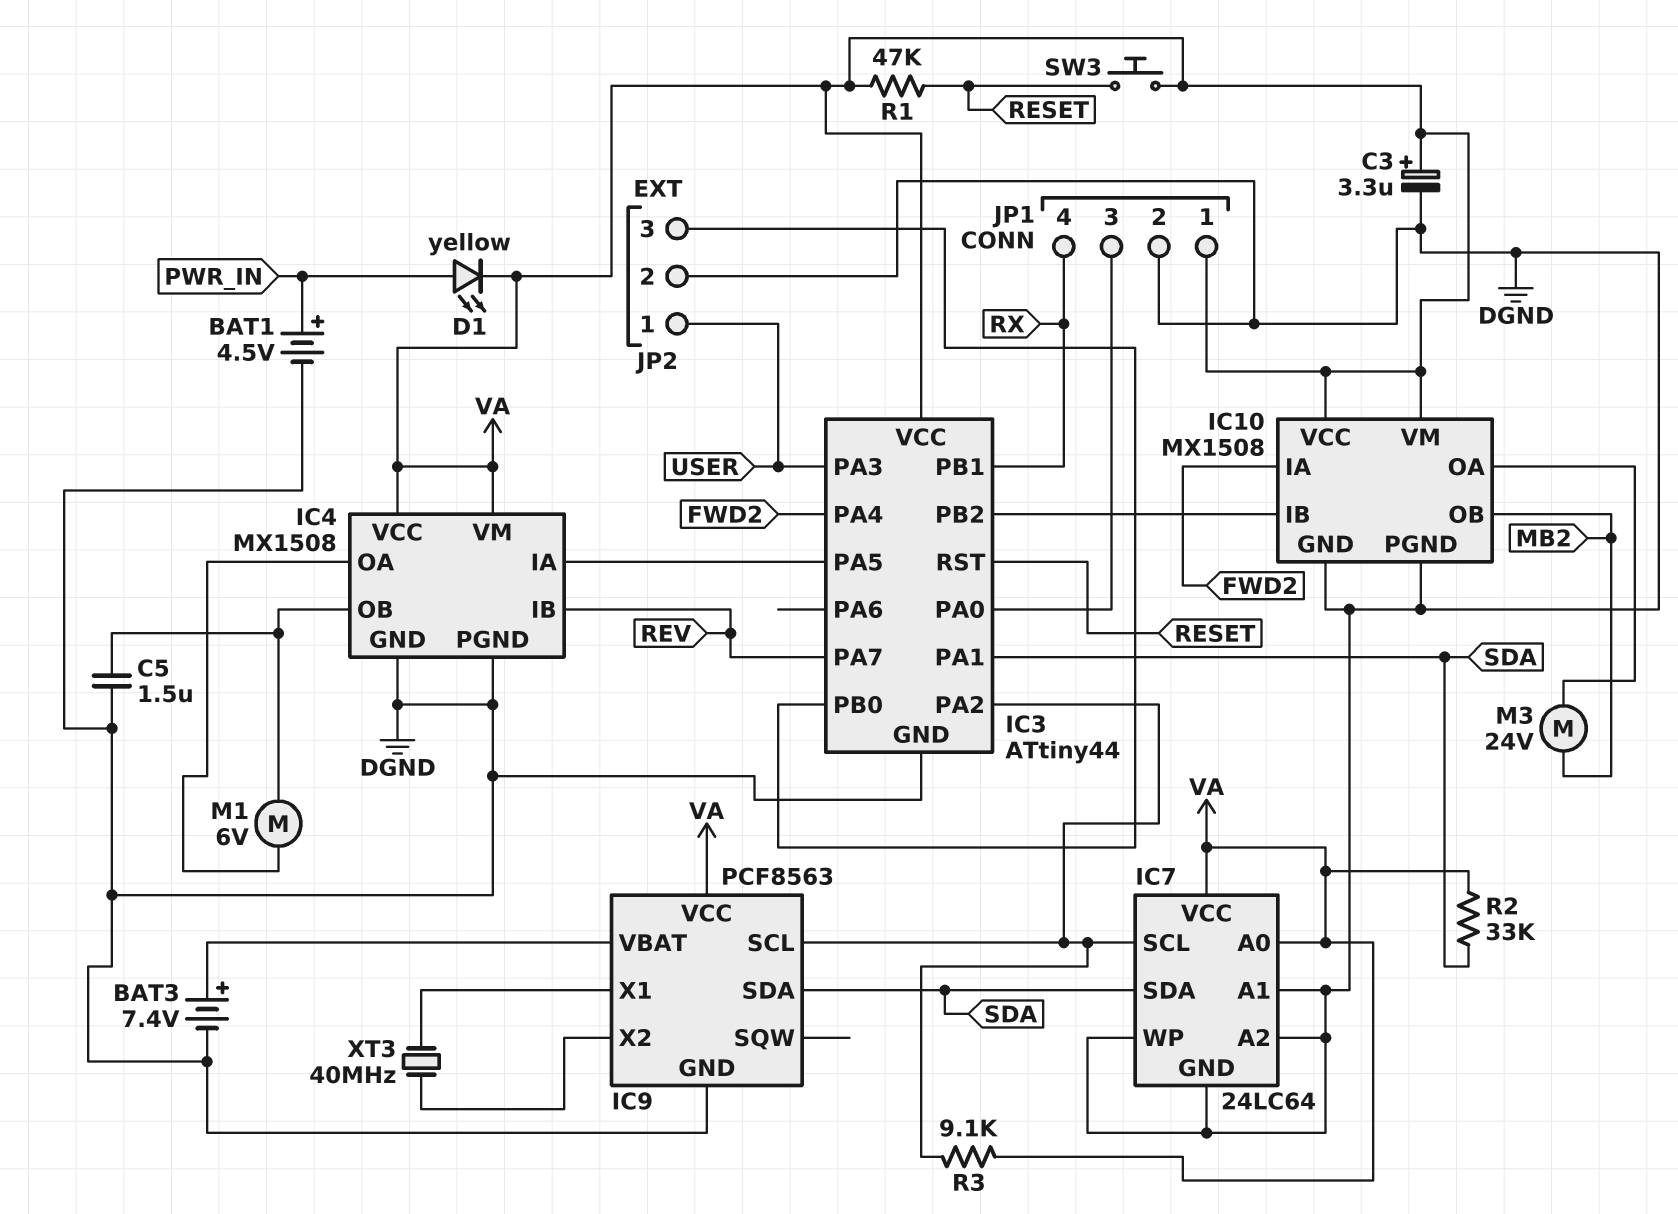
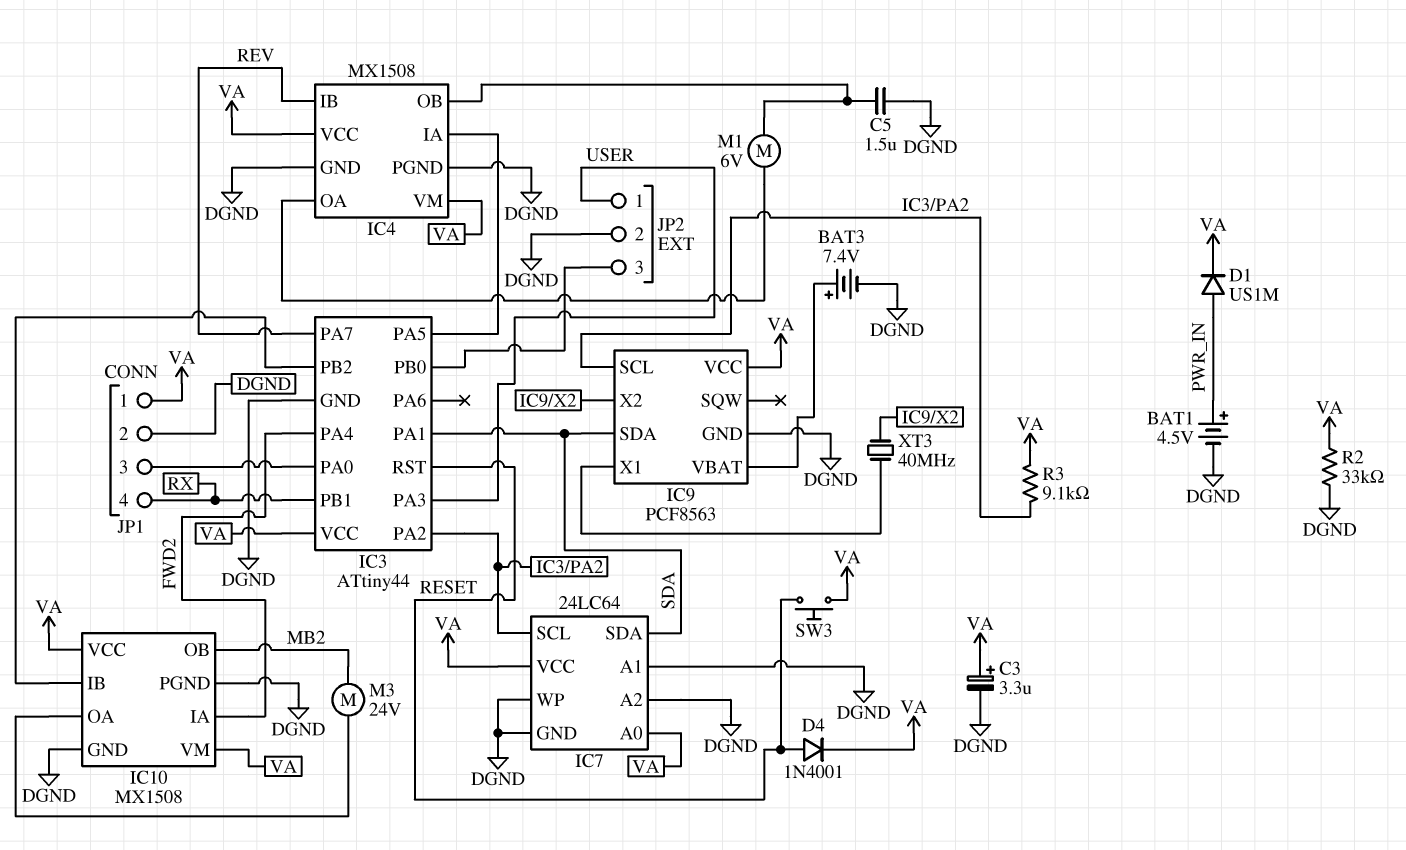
D1: LED yellow (A PWR_IN, K VA) -> diode US1M (A PWR_IN, K VA)
D4: none -> diode 1N4001 (A RESET, K VA)
R1: 47k (RESET, VA) -> none
R2: 33k (SDA, VA) -> 33k (DGND, VA)

